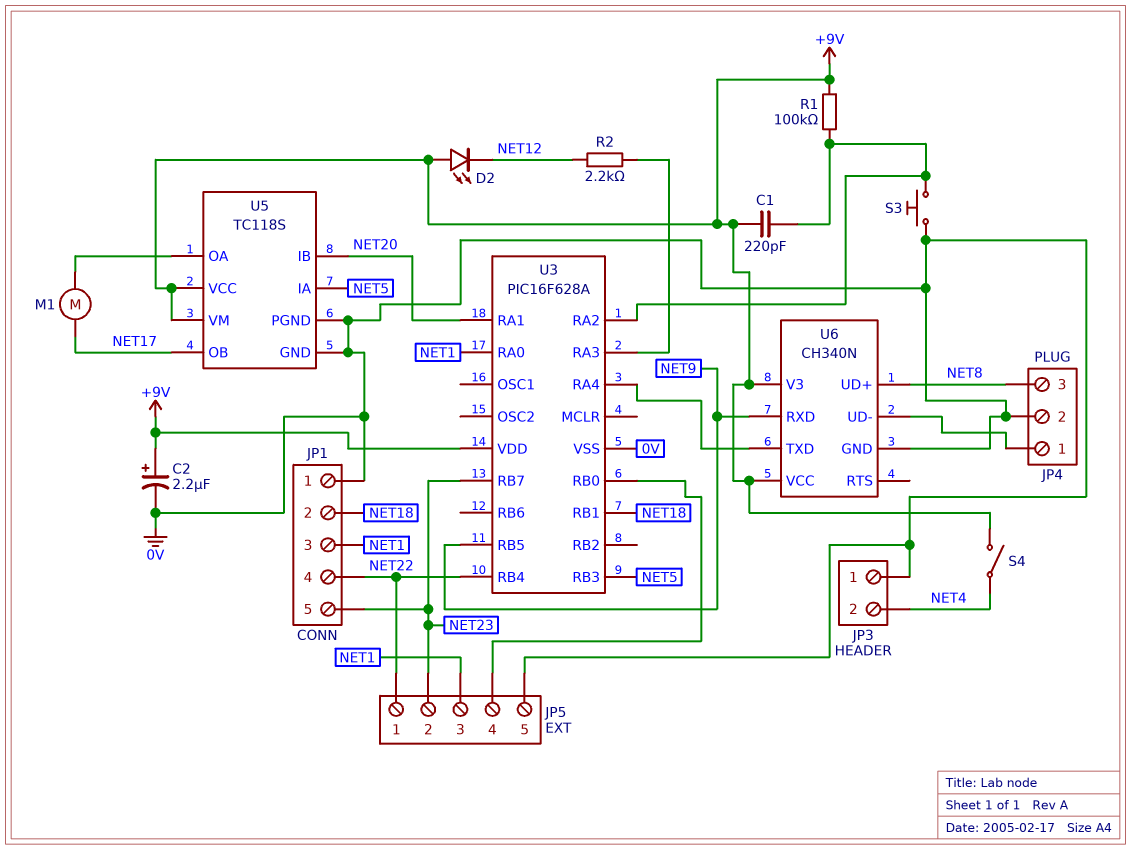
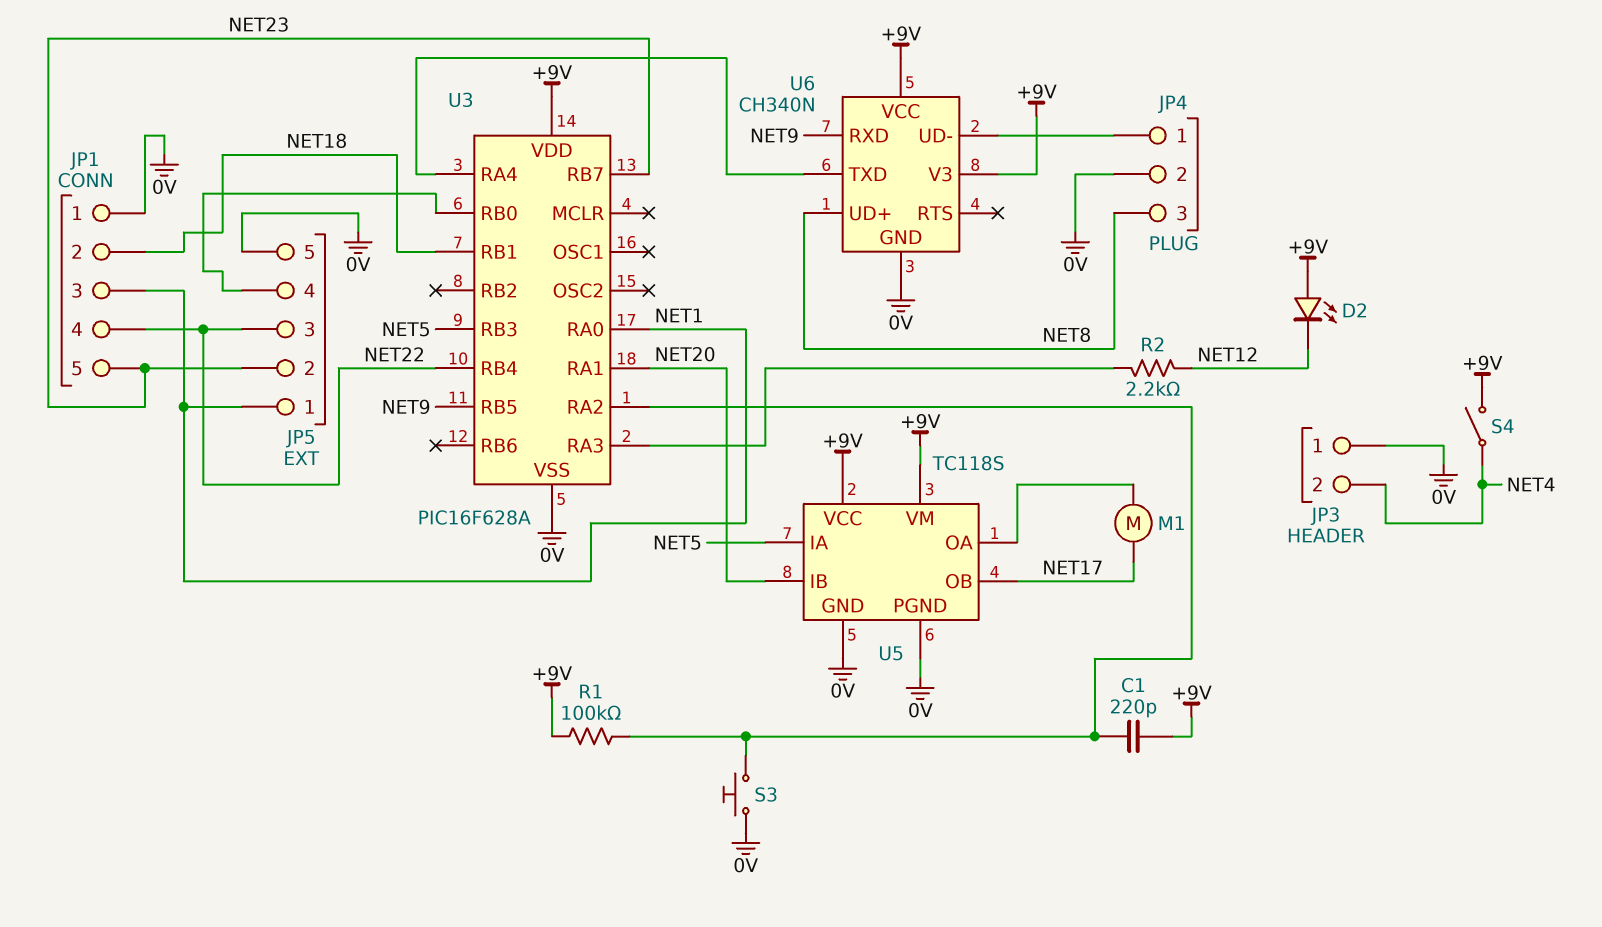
C2: 2.2uF (plus +9V, minus 0V) -> none
JP5 pin 1: NET22 -> NET1
JP5 pin 3: NET1 -> NET22

